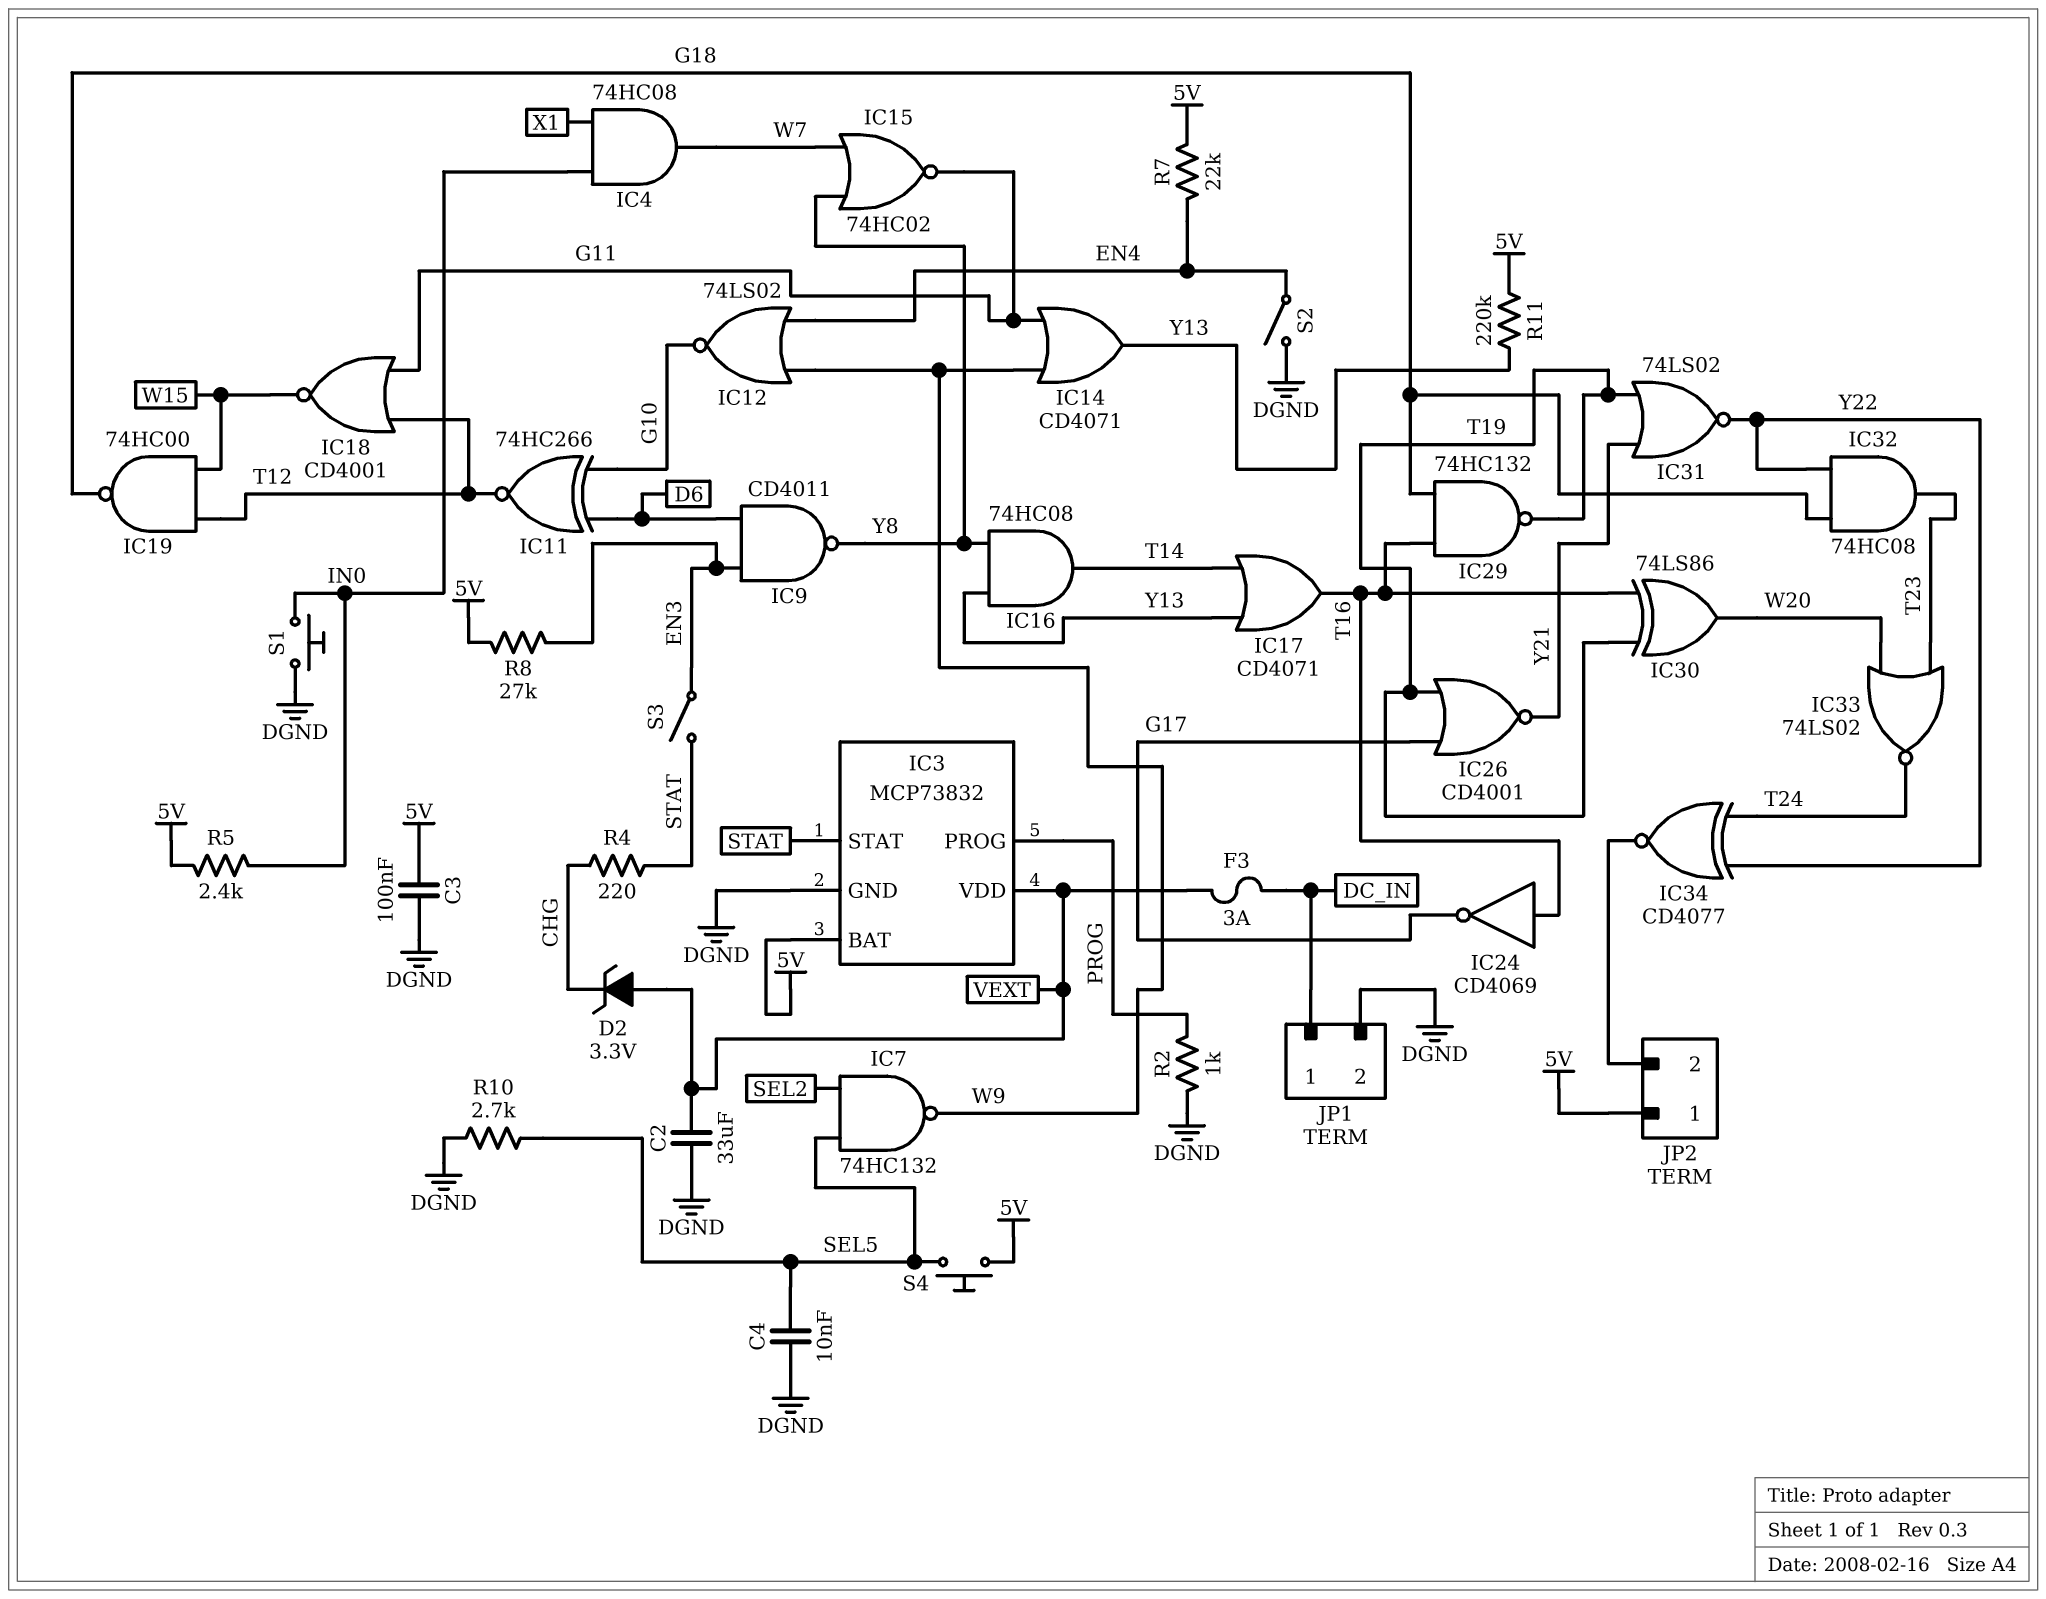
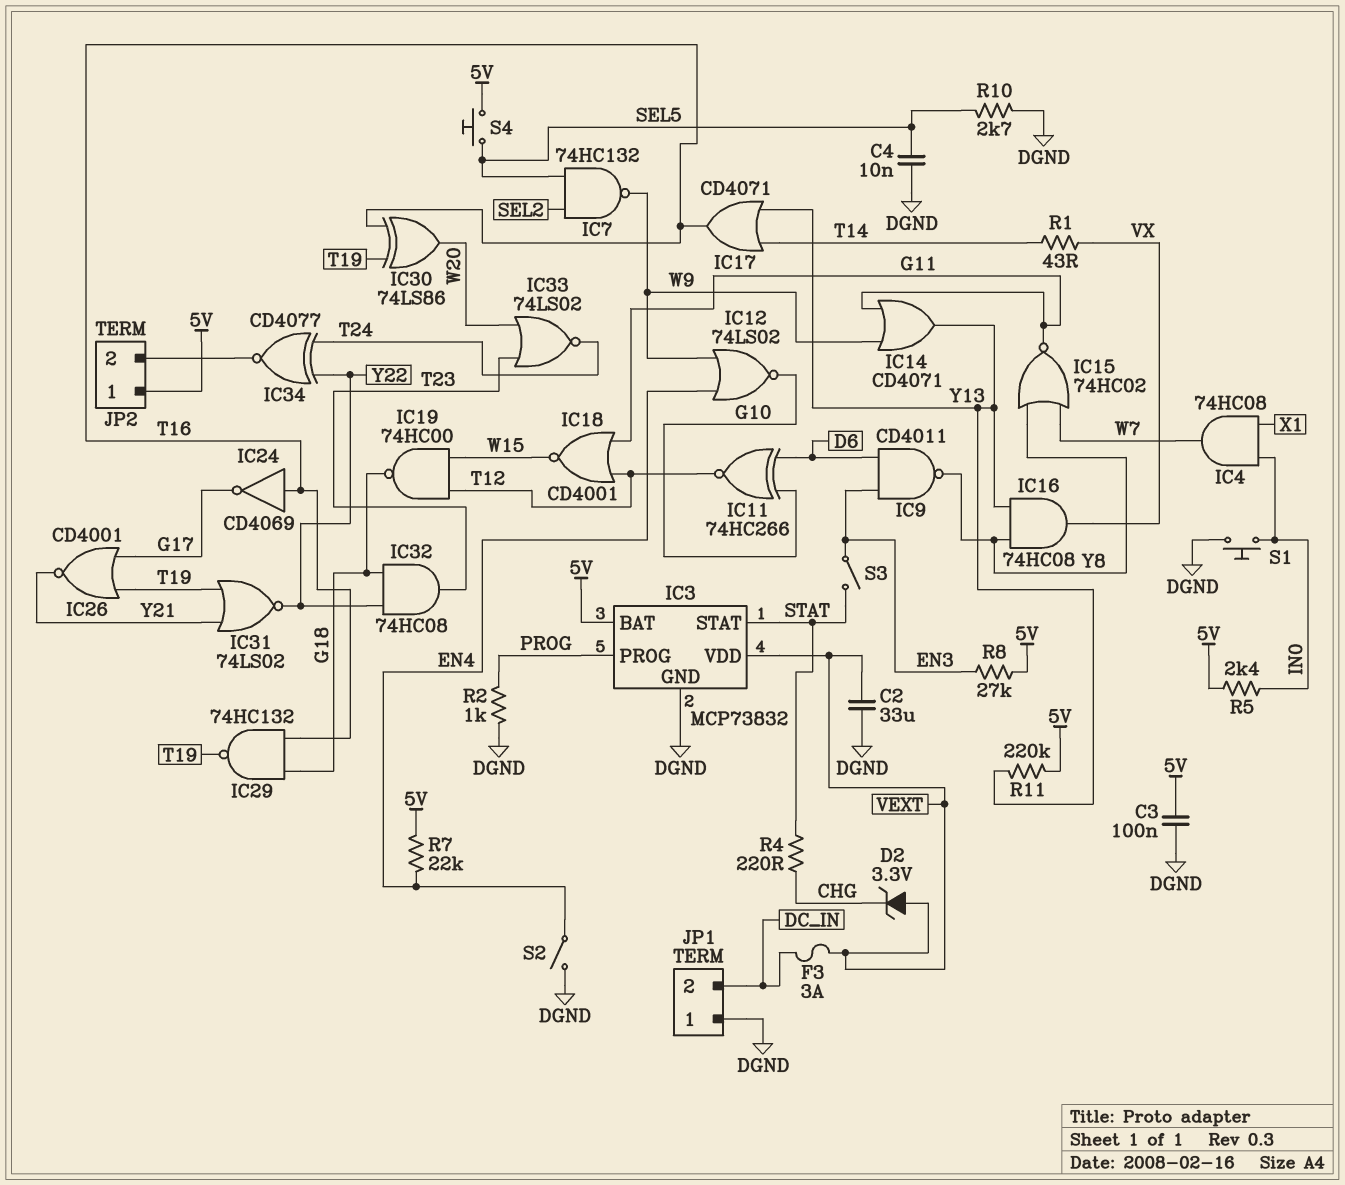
IC16: AND 74HC08 (in Y8, in Y13, out T14) -> AND 74HC08 (in Y8, in Y13, out VX)
JP1 pin 1: DC_IN -> DGND
JP1 pin 2: DGND -> DC_IN
R1: none -> 43 (T14, VX)

